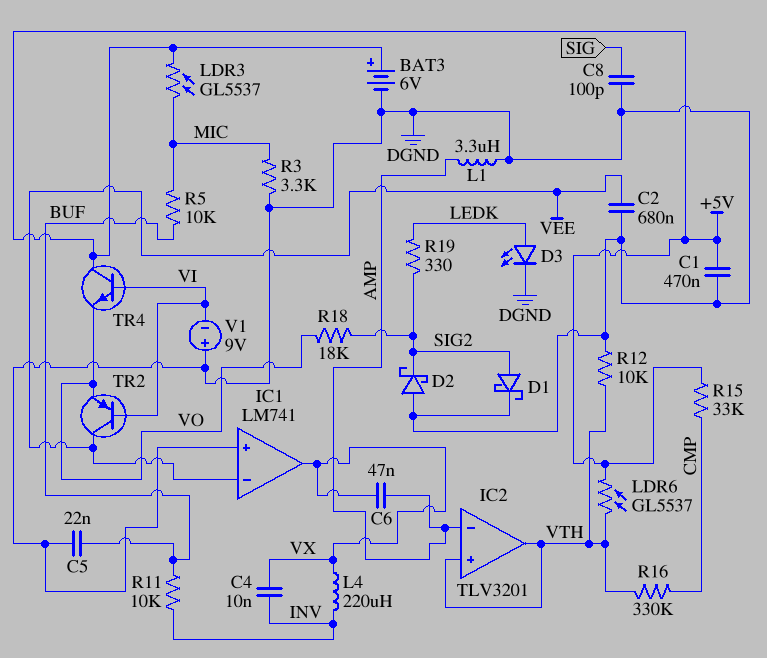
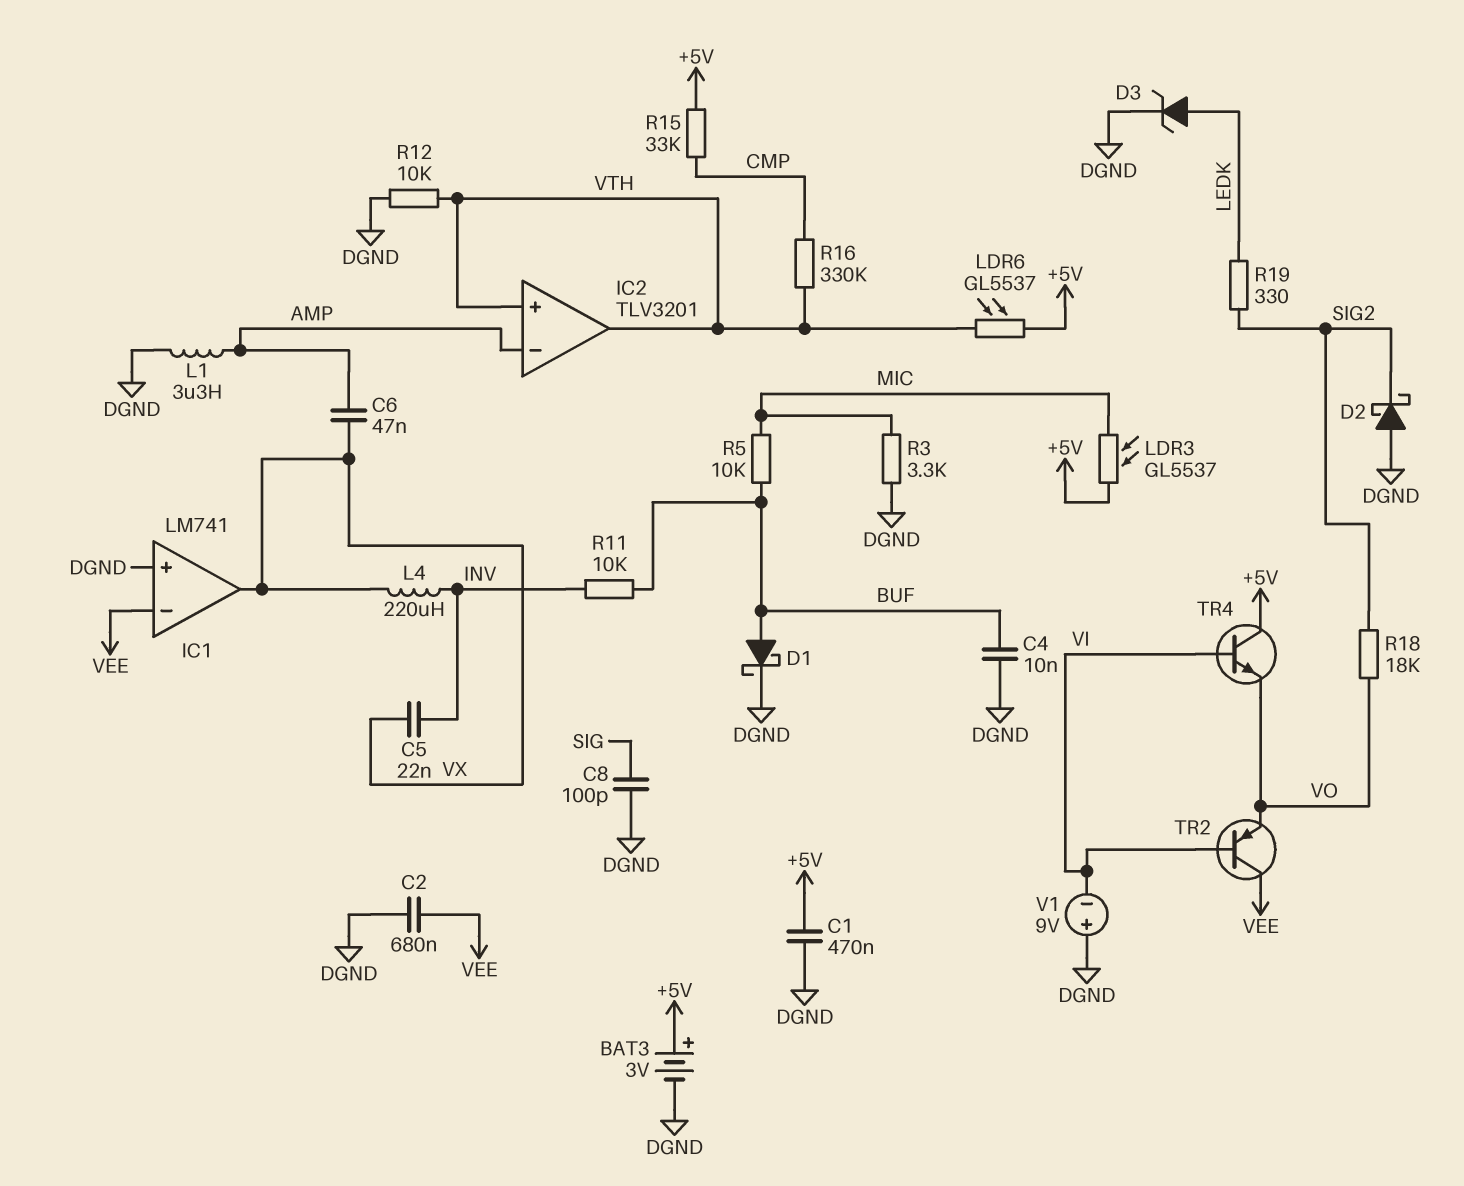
BAT3: 6V (plus +5V, minus DGND) -> 3V (plus +5V, minus DGND)
C4: 10nF (INV, VX) -> 10nF (BUF, DGND)
C5: 22nF (BUF, DGND) -> 22nF (INV, VX)
D1: schottky (A SIG2, K DGND) -> schottky (A BUF, K DGND)
D3: LED (A LEDK, K DGND) -> zener (A LEDK, K DGND)

